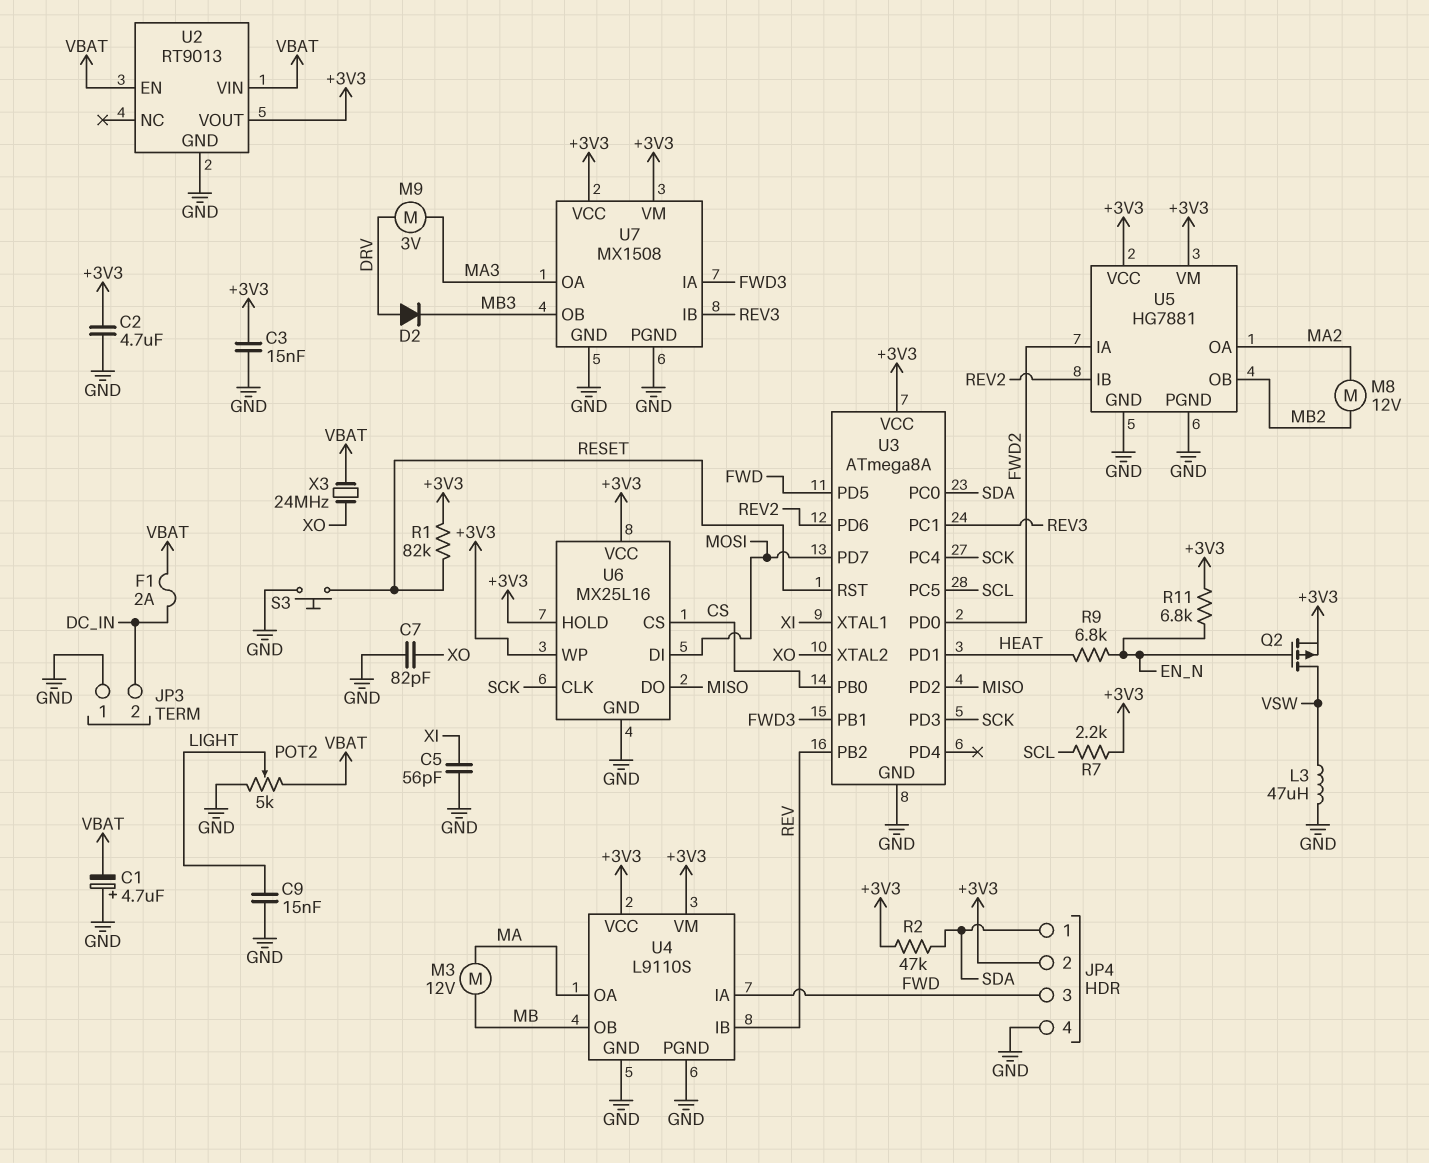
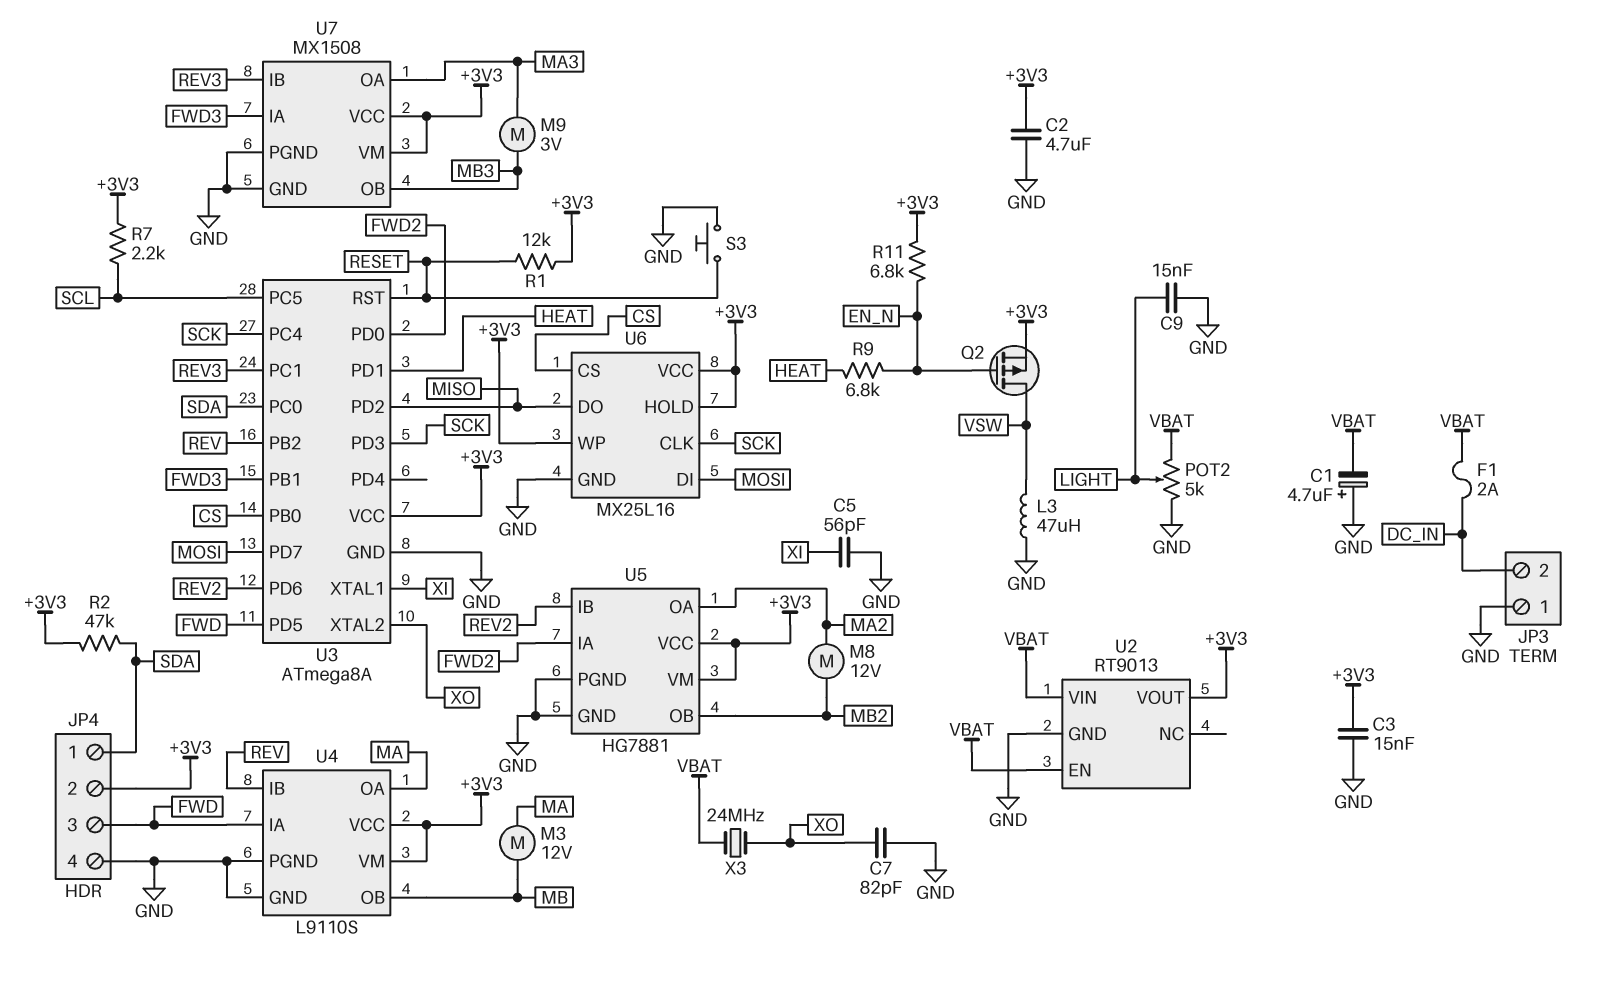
D2: diode (A DRV, K MB3) -> none
M9: motor 3V (DRV, MA3) -> motor 3V (MA3, MB3)
R1: 82k (+3V3, RESET) -> 12k (+3V3, RESET)

